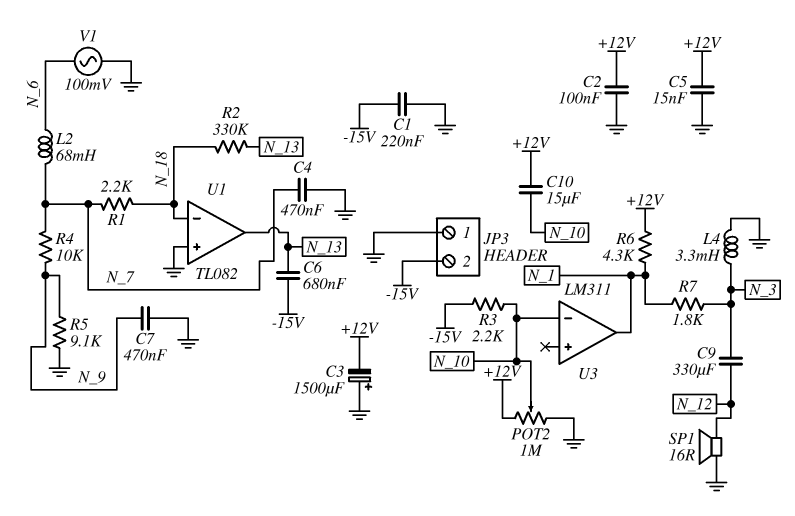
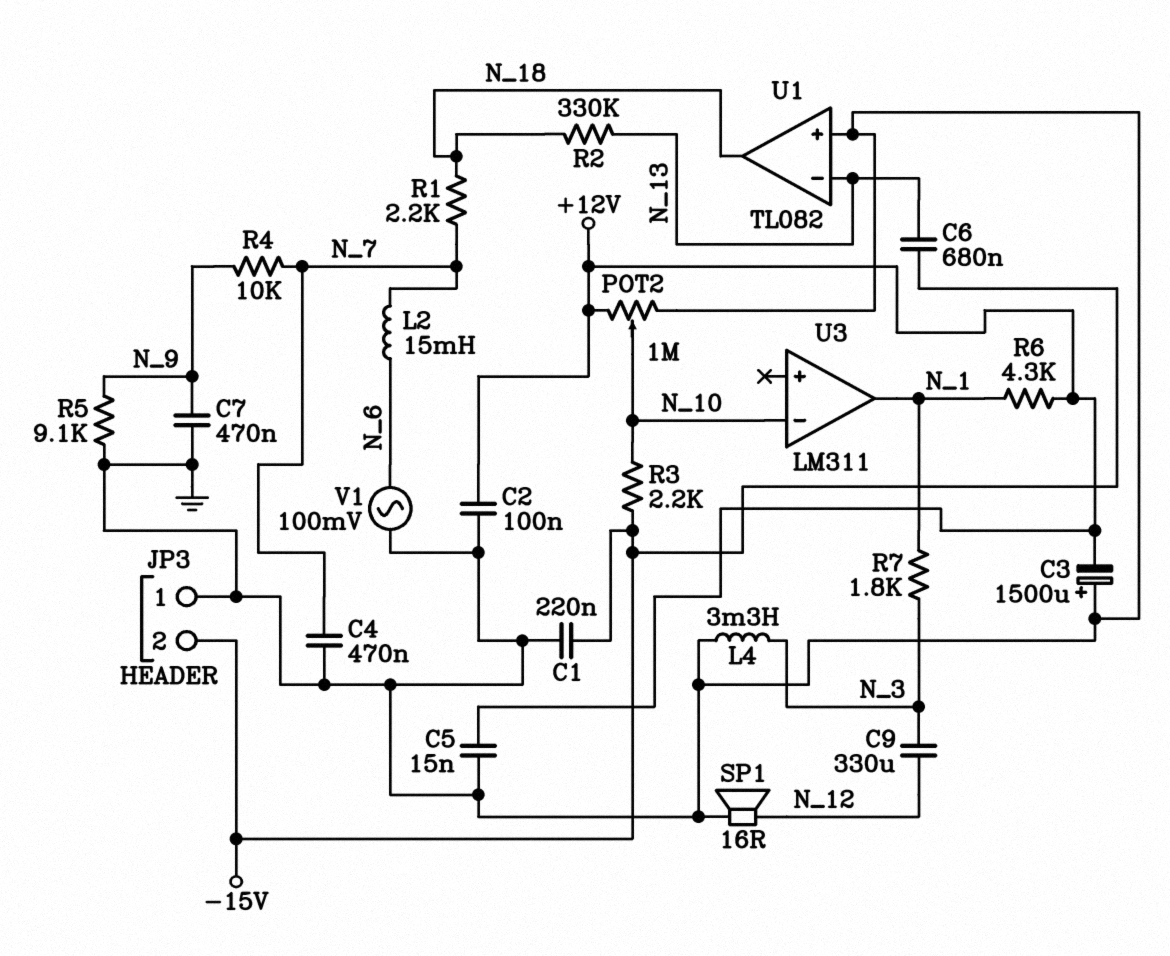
C10: 15uF (+12V, N_10) -> none
L2: 68mH (N_6, N_7) -> 15mH (N_6, N_7)
U1 pin in-: N_18 -> N_13
U1 pin out: N_13 -> N_18

